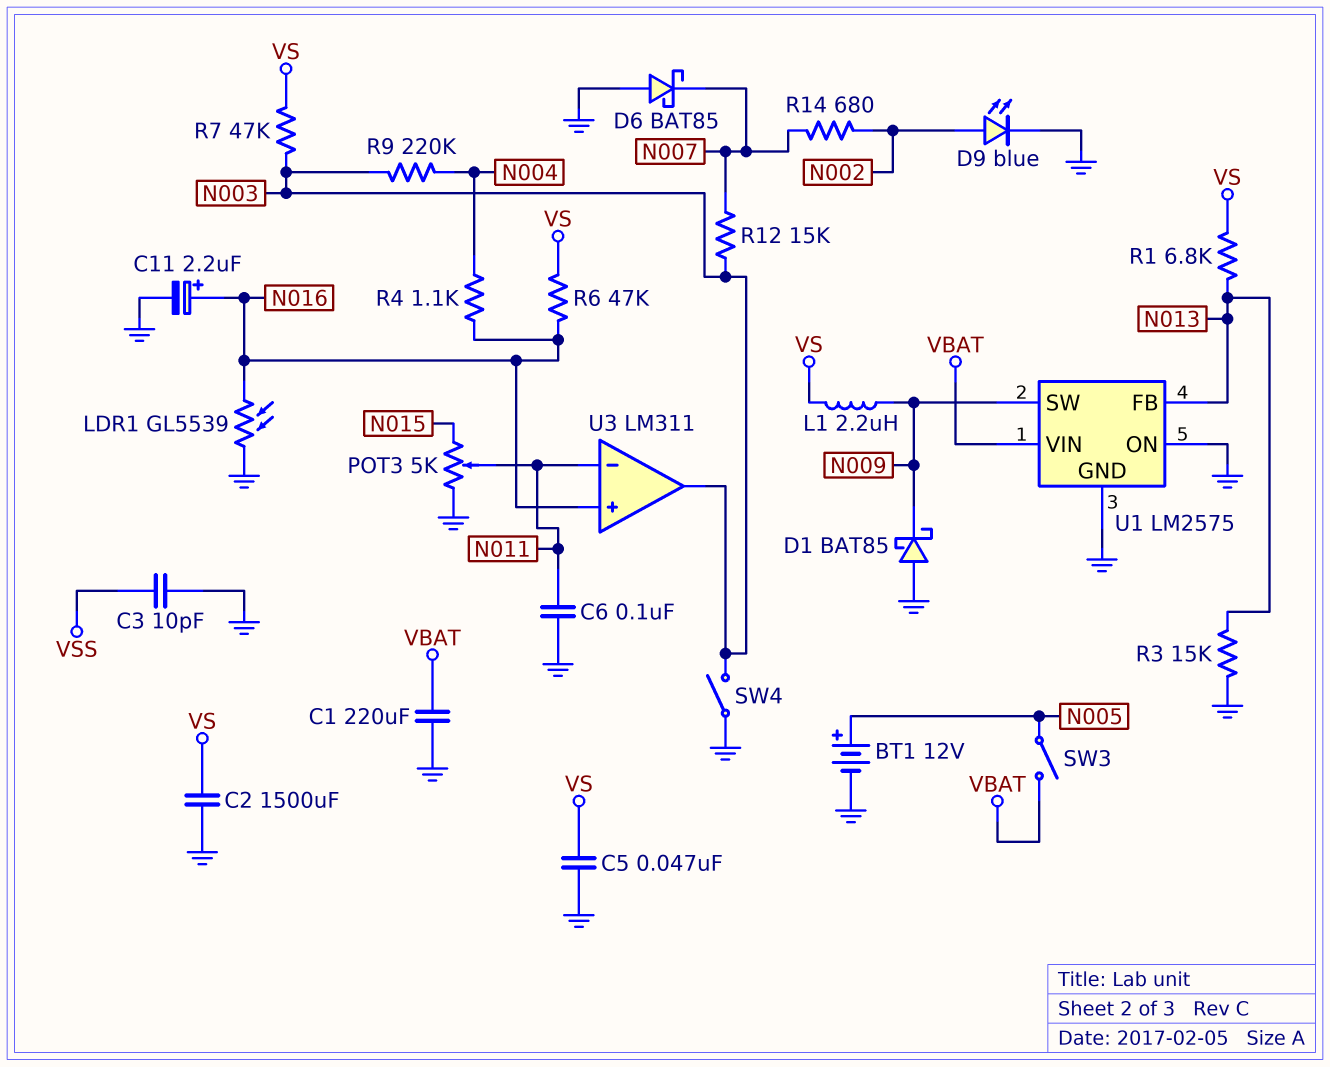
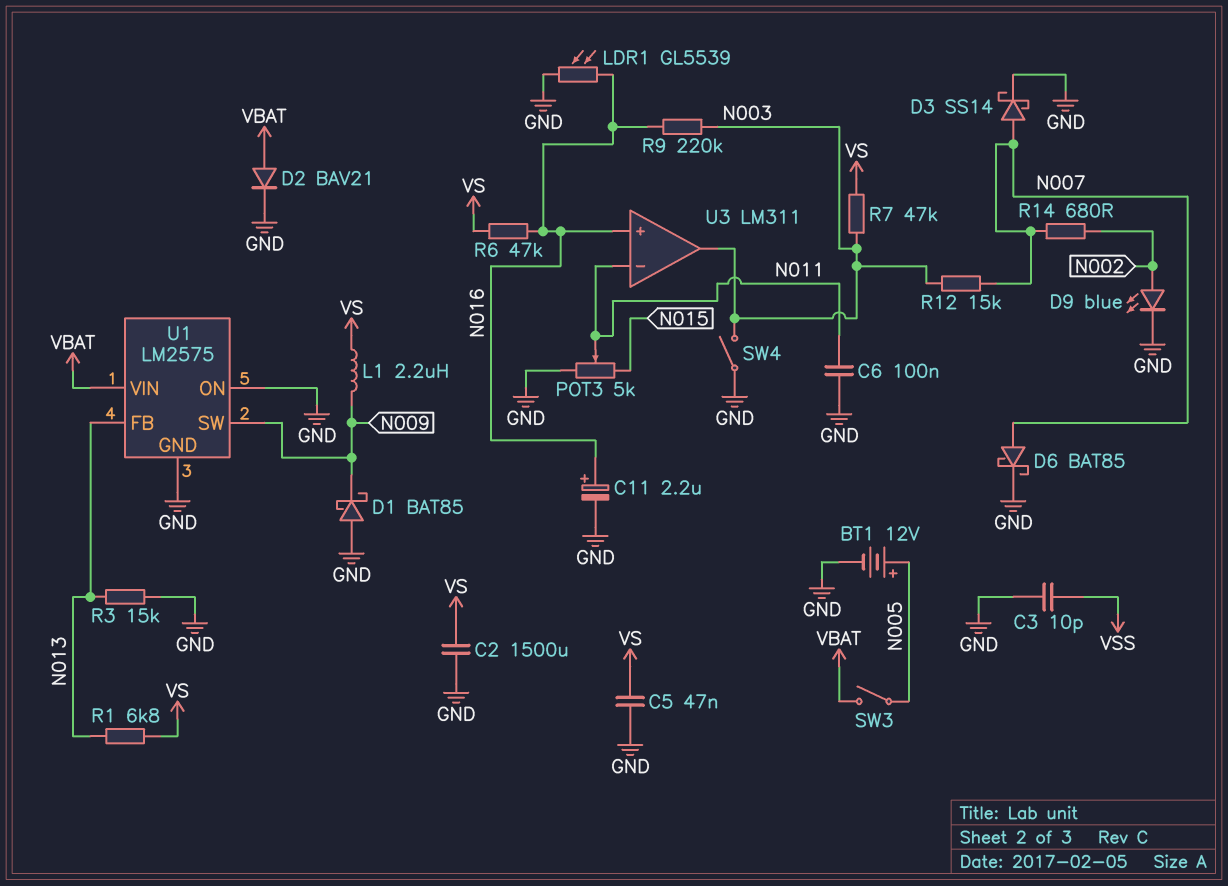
C1: 220uF (GND, VBAT) -> none
D2: none -> diode BAV21 (A VBAT, K GND)
D3: none -> schottky SS14 (A N007, K GND)
D6: schottky BAT85 (A GND, K N007) -> schottky BAT85 (A N007, K GND)
R4: 1.1k (N004, N016) -> none
R9: 220k (N003, N004) -> 220k (N003, N016)

